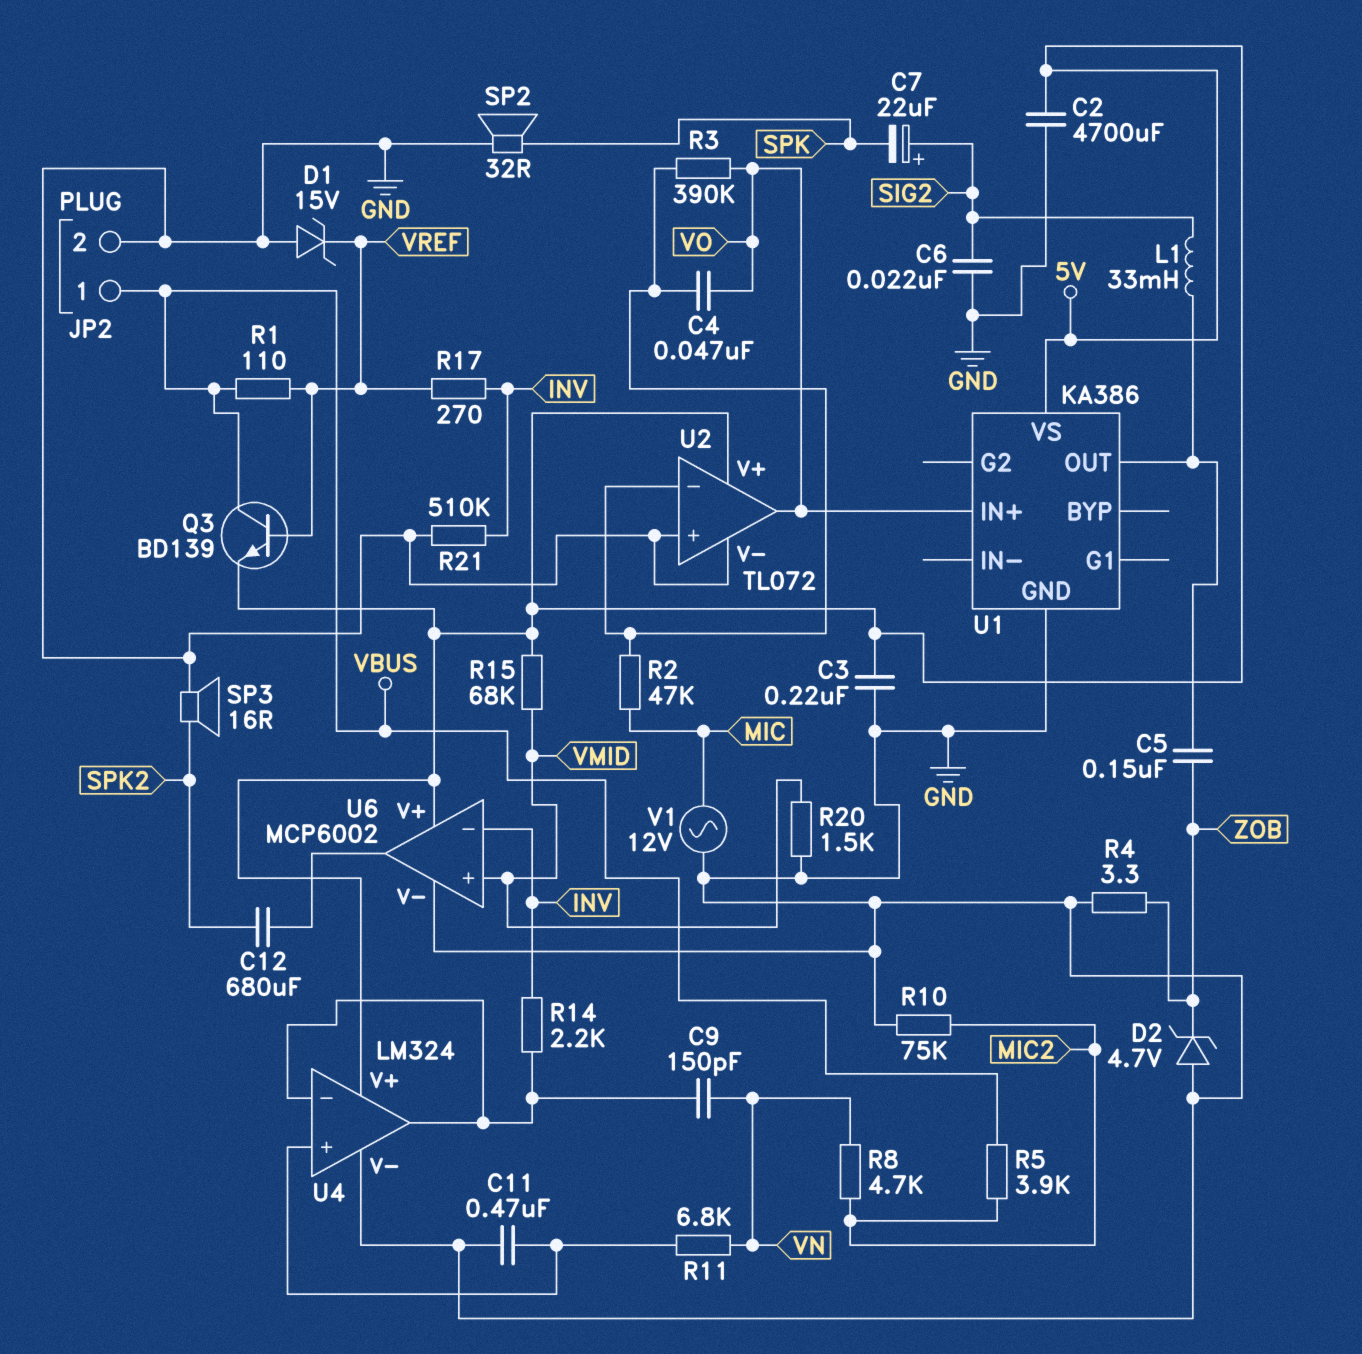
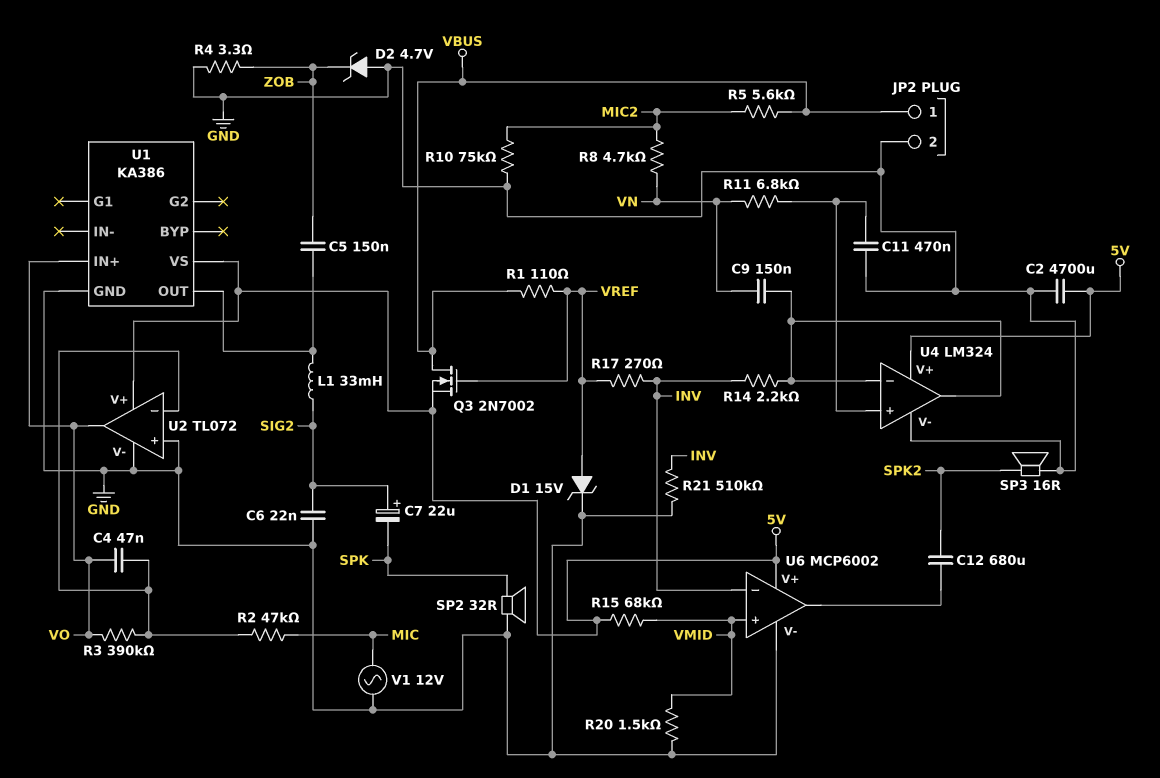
C3: 220nF (5V, GND) -> none
C9: 150pF (U4/in-, VN) -> 150nF (U4/in-, VN)
D1: zener 15V (A GND, K VREF) -> zener 15V (A VREF, K GND)
Q3: NPN BD139 (B VREF, C VBUS, E 5V) -> NMOS 2N7002 (G VREF, D VBUS, S 5V)
R5: 3.9k (MIC2, VBUS) -> 5.6k (MIC2, VBUS)

